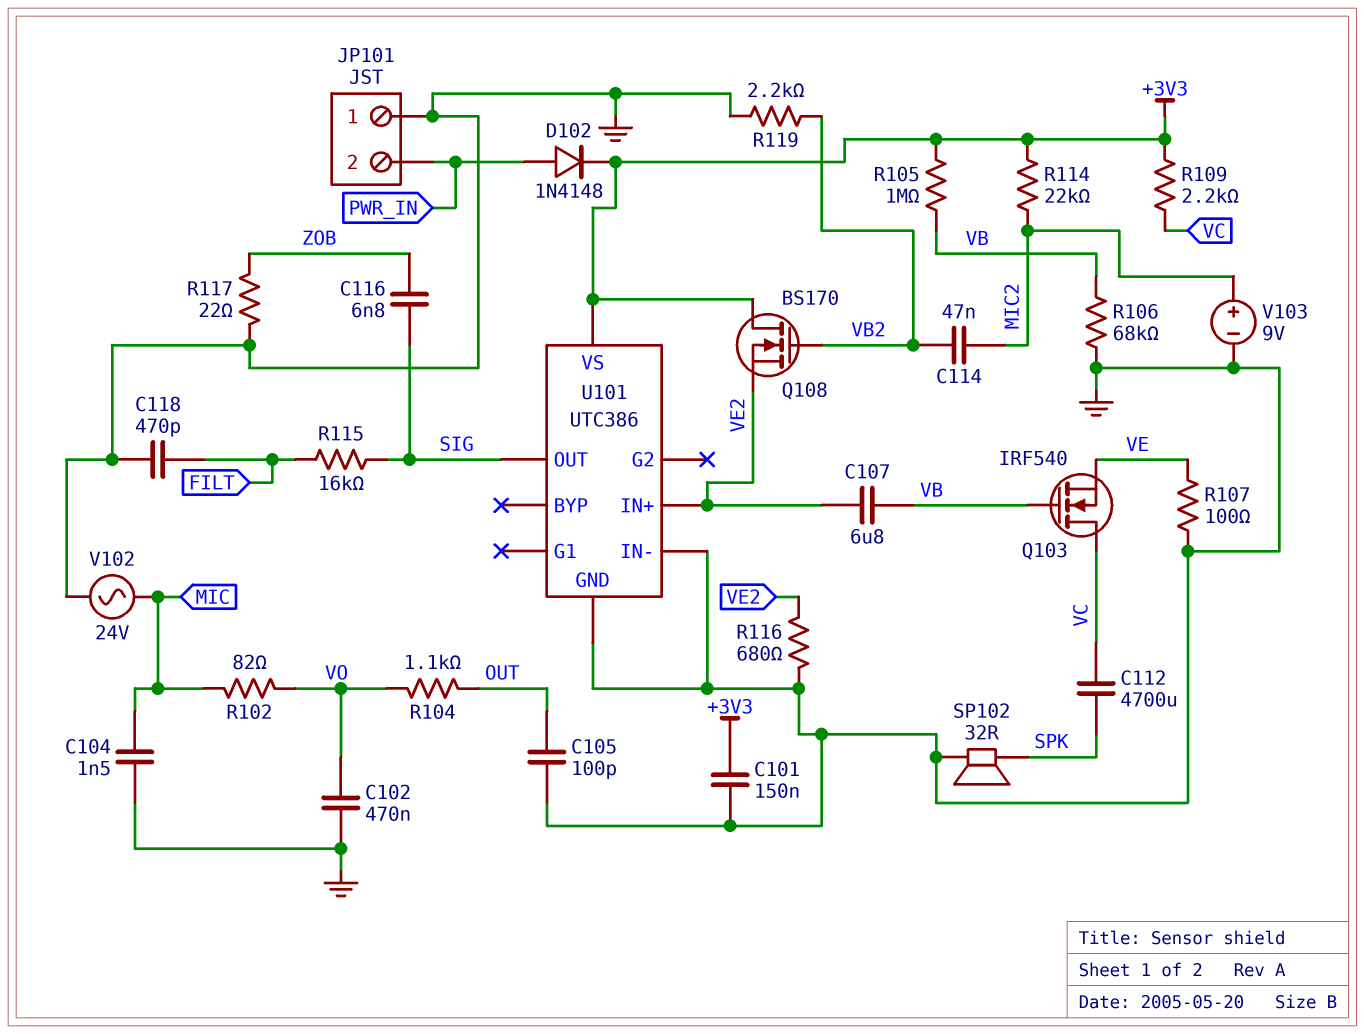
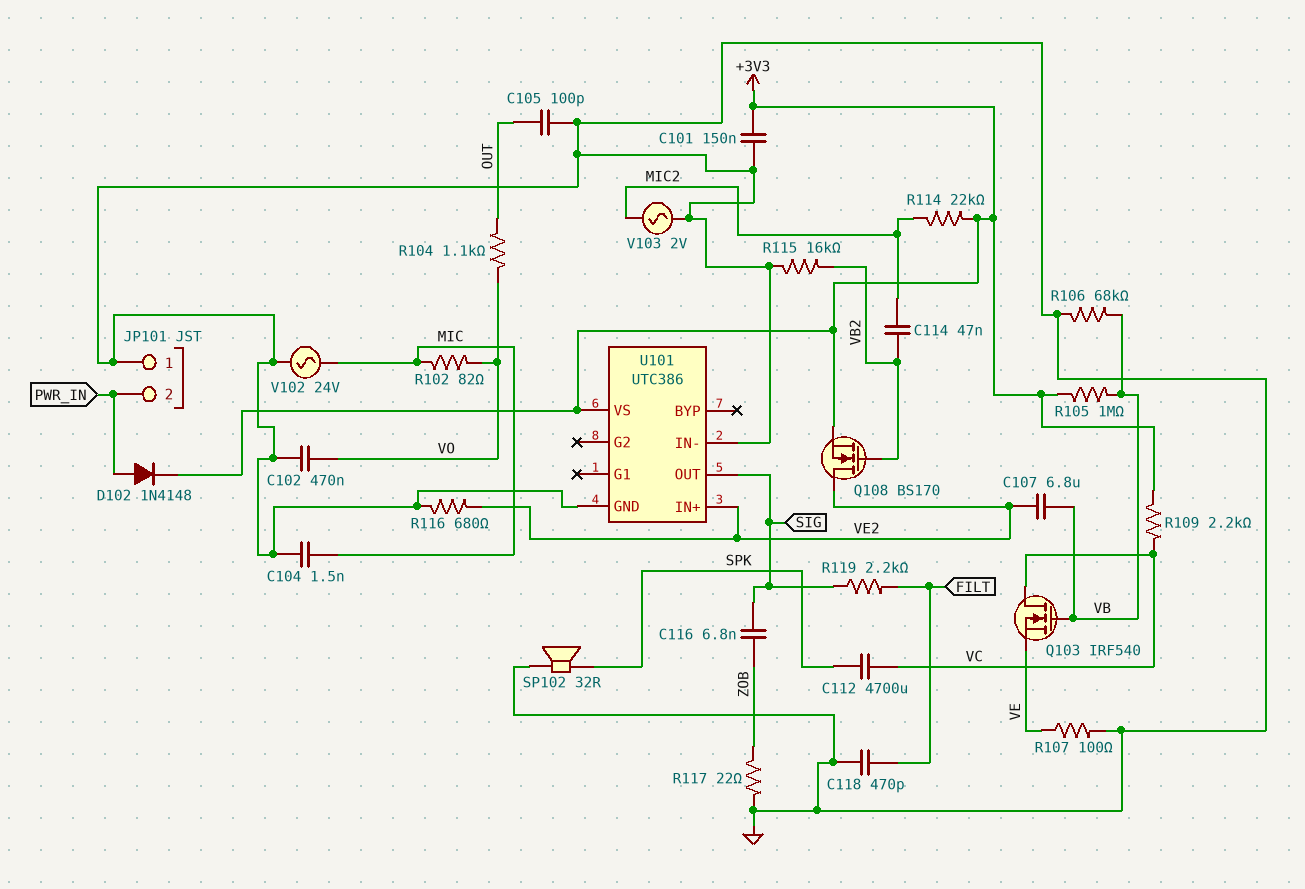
Q108: NMOS BS170 (G VB2, D +3V3, S VE2) -> NMOS BS170 (G VB2, D VE2, S +3V3)
R115: 16k (FILT, SIG) -> 16k (GND, VB2)
R119: 2.2k (GND, VB2) -> 2.2k (FILT, SIG)
V103: 9V (plus MIC2, minus GND) -> AC 2V (GND, MIC2)

